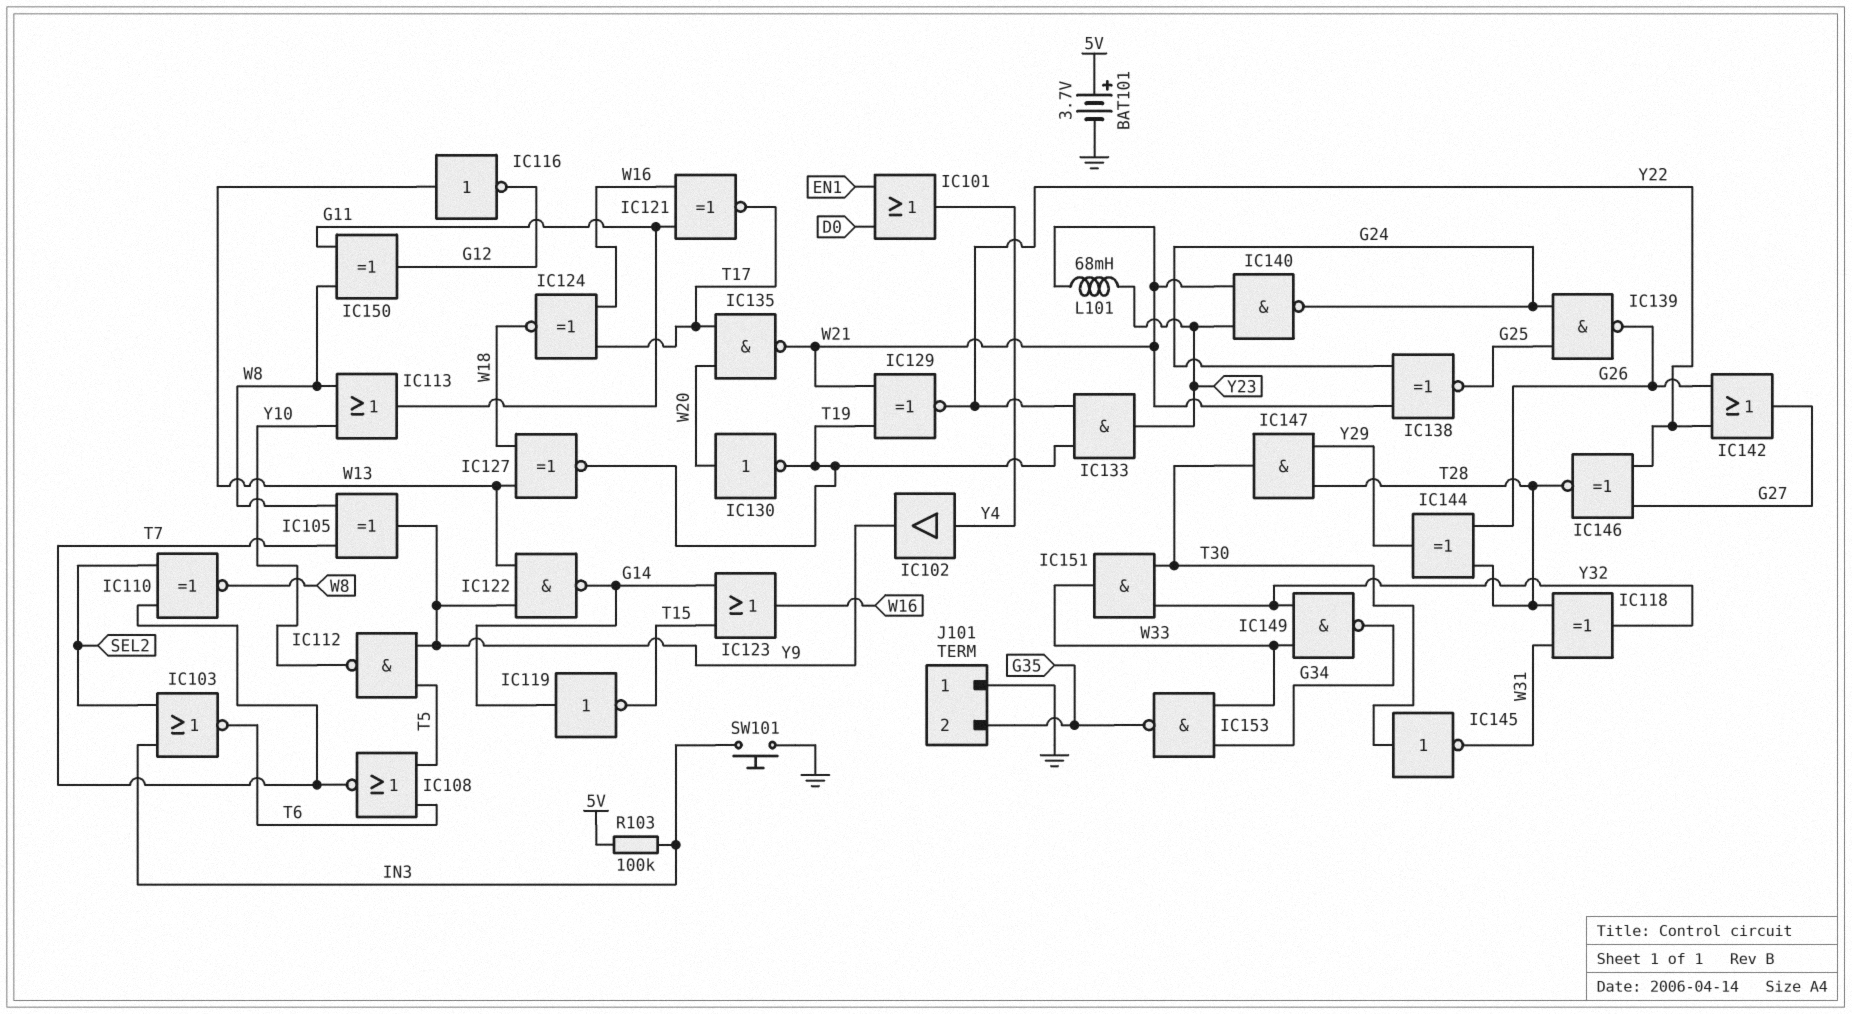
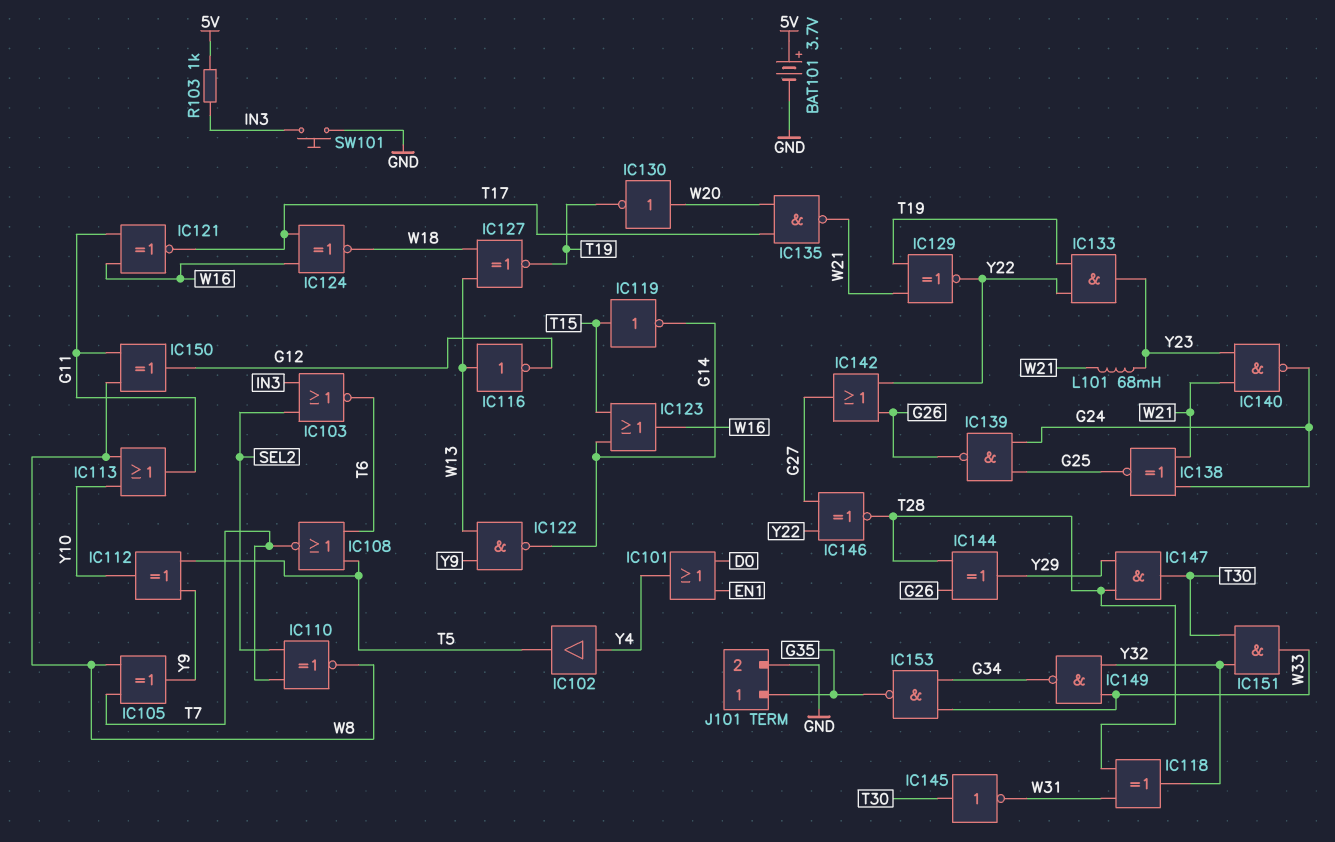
IC102: buffer (in Y4, out Y9) -> buffer (in Y4, out T5)
IC112: NAND (in T5, in Y9, out Y10) -> XOR (in T5, in Y9, out Y10)
IC119: NOT (in G14, out T15) -> NOT (in T15, out G14)
J101 pin 1: GND -> G35
J101 pin 2: G35 -> GND
R103: 100k (5V, IN3) -> 1k (5V, IN3)

